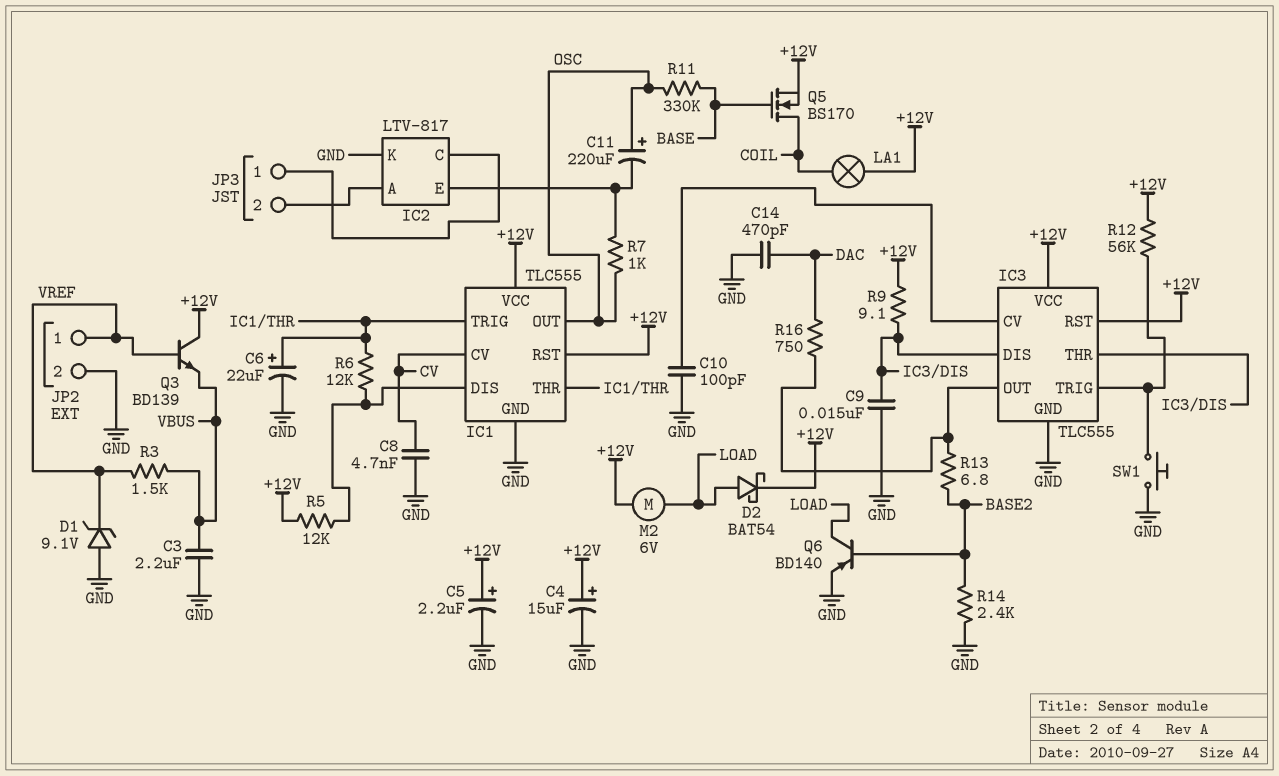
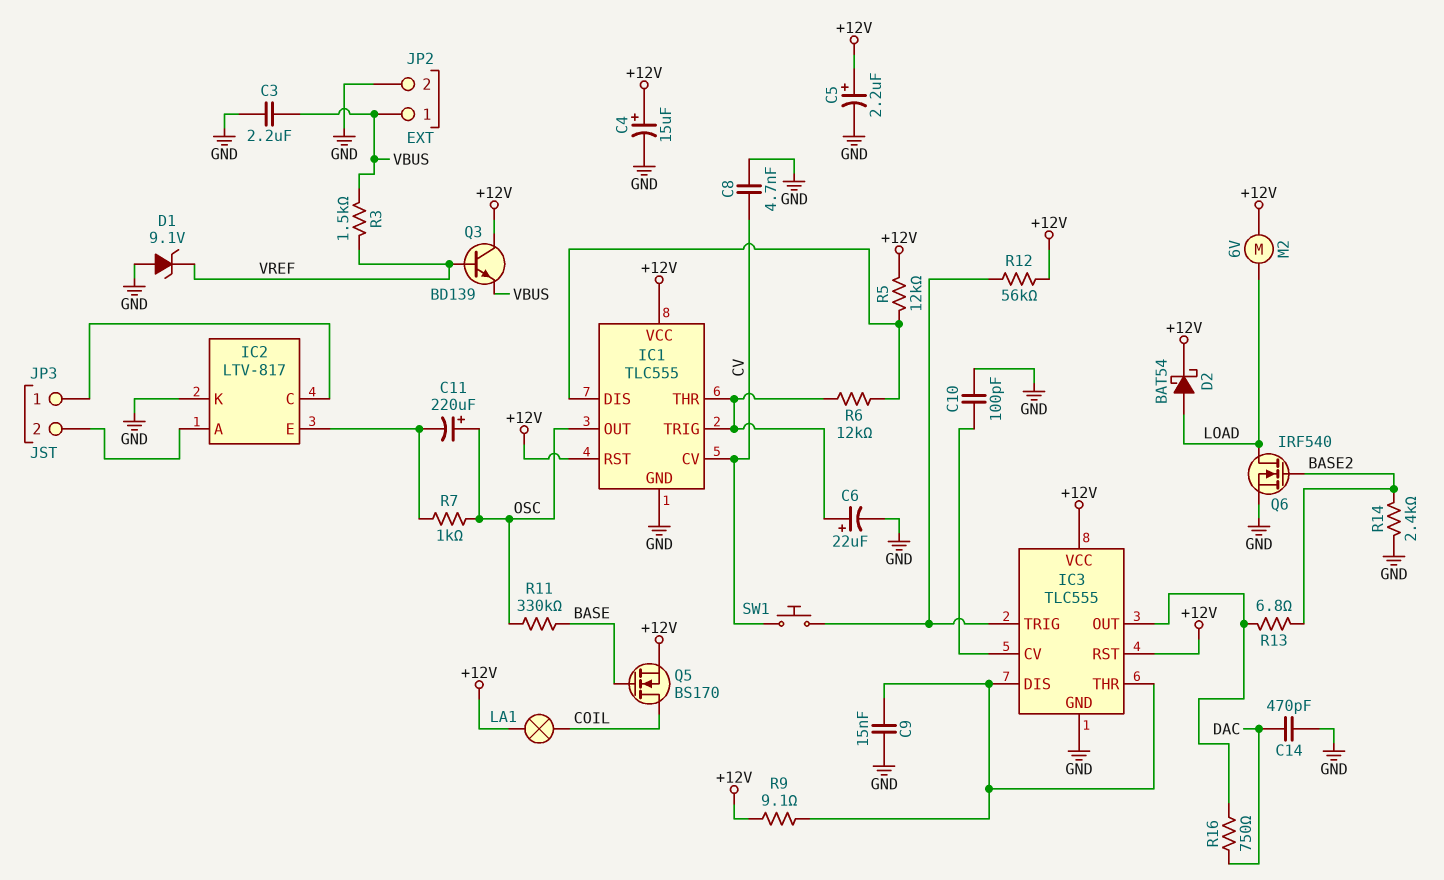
JP2 pin 1: VREF -> VBUS
Q6: PNP BD140 (B BASE2, C LOAD, E GND) -> NMOS IRF540 (G BASE2, D LOAD, S GND)
SW1: button (GND, IC3/TRIG) -> button (CV, IC3/TRIG)

